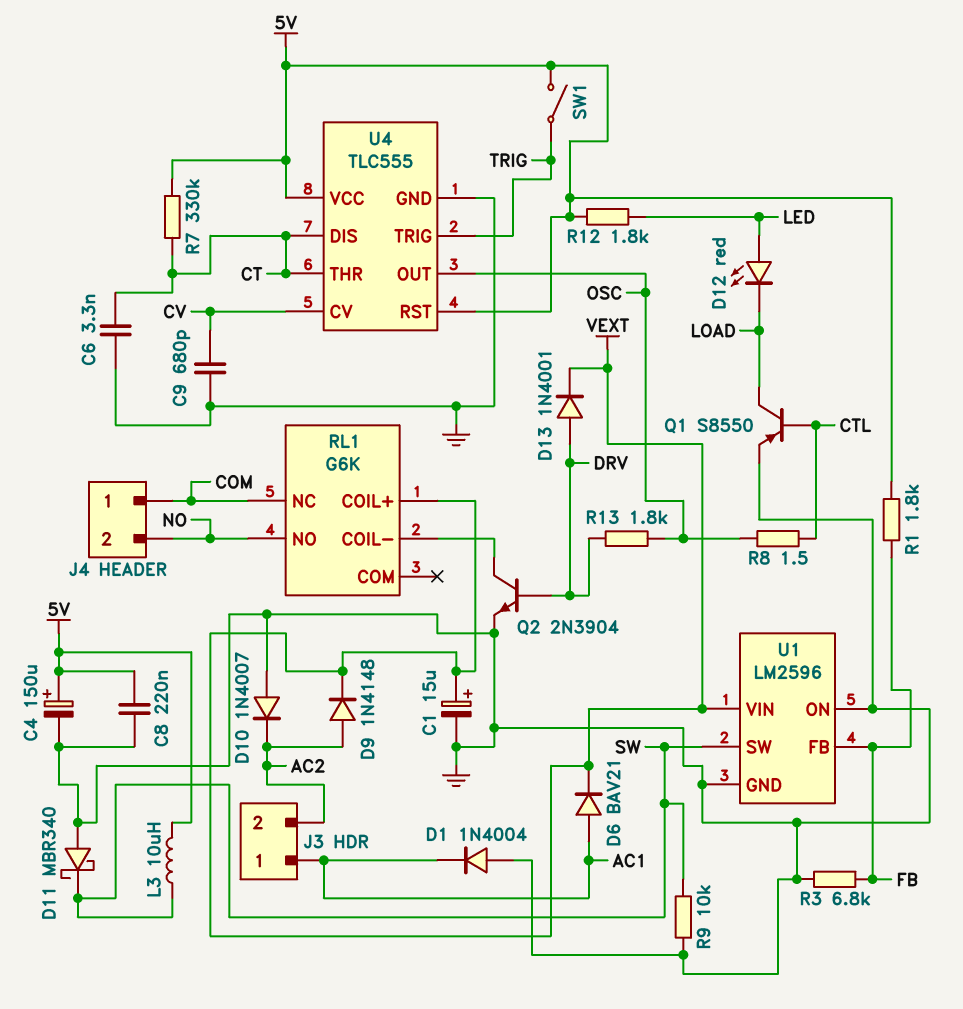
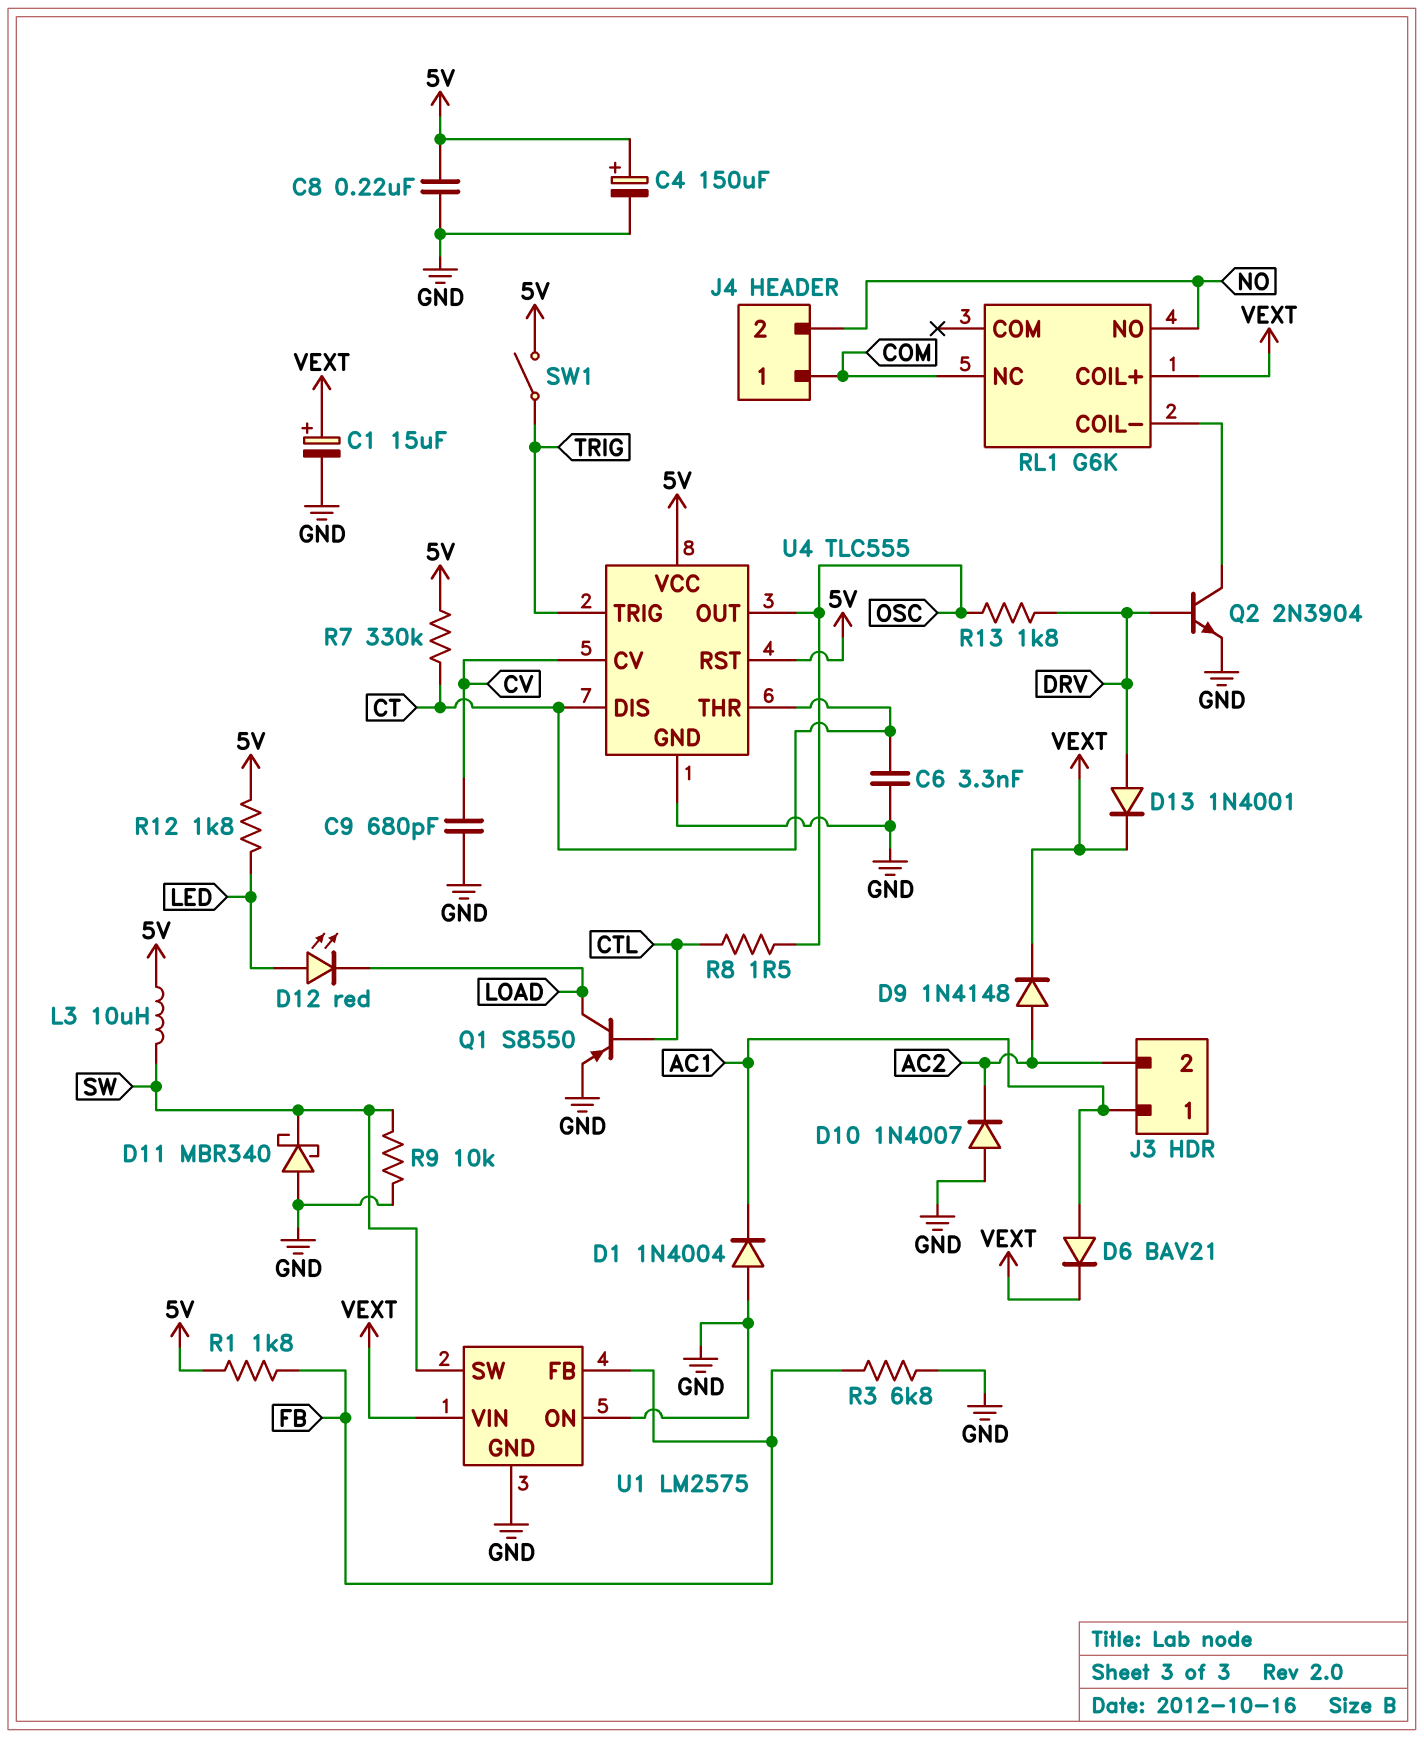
U1: LM2596 -> LM2575

